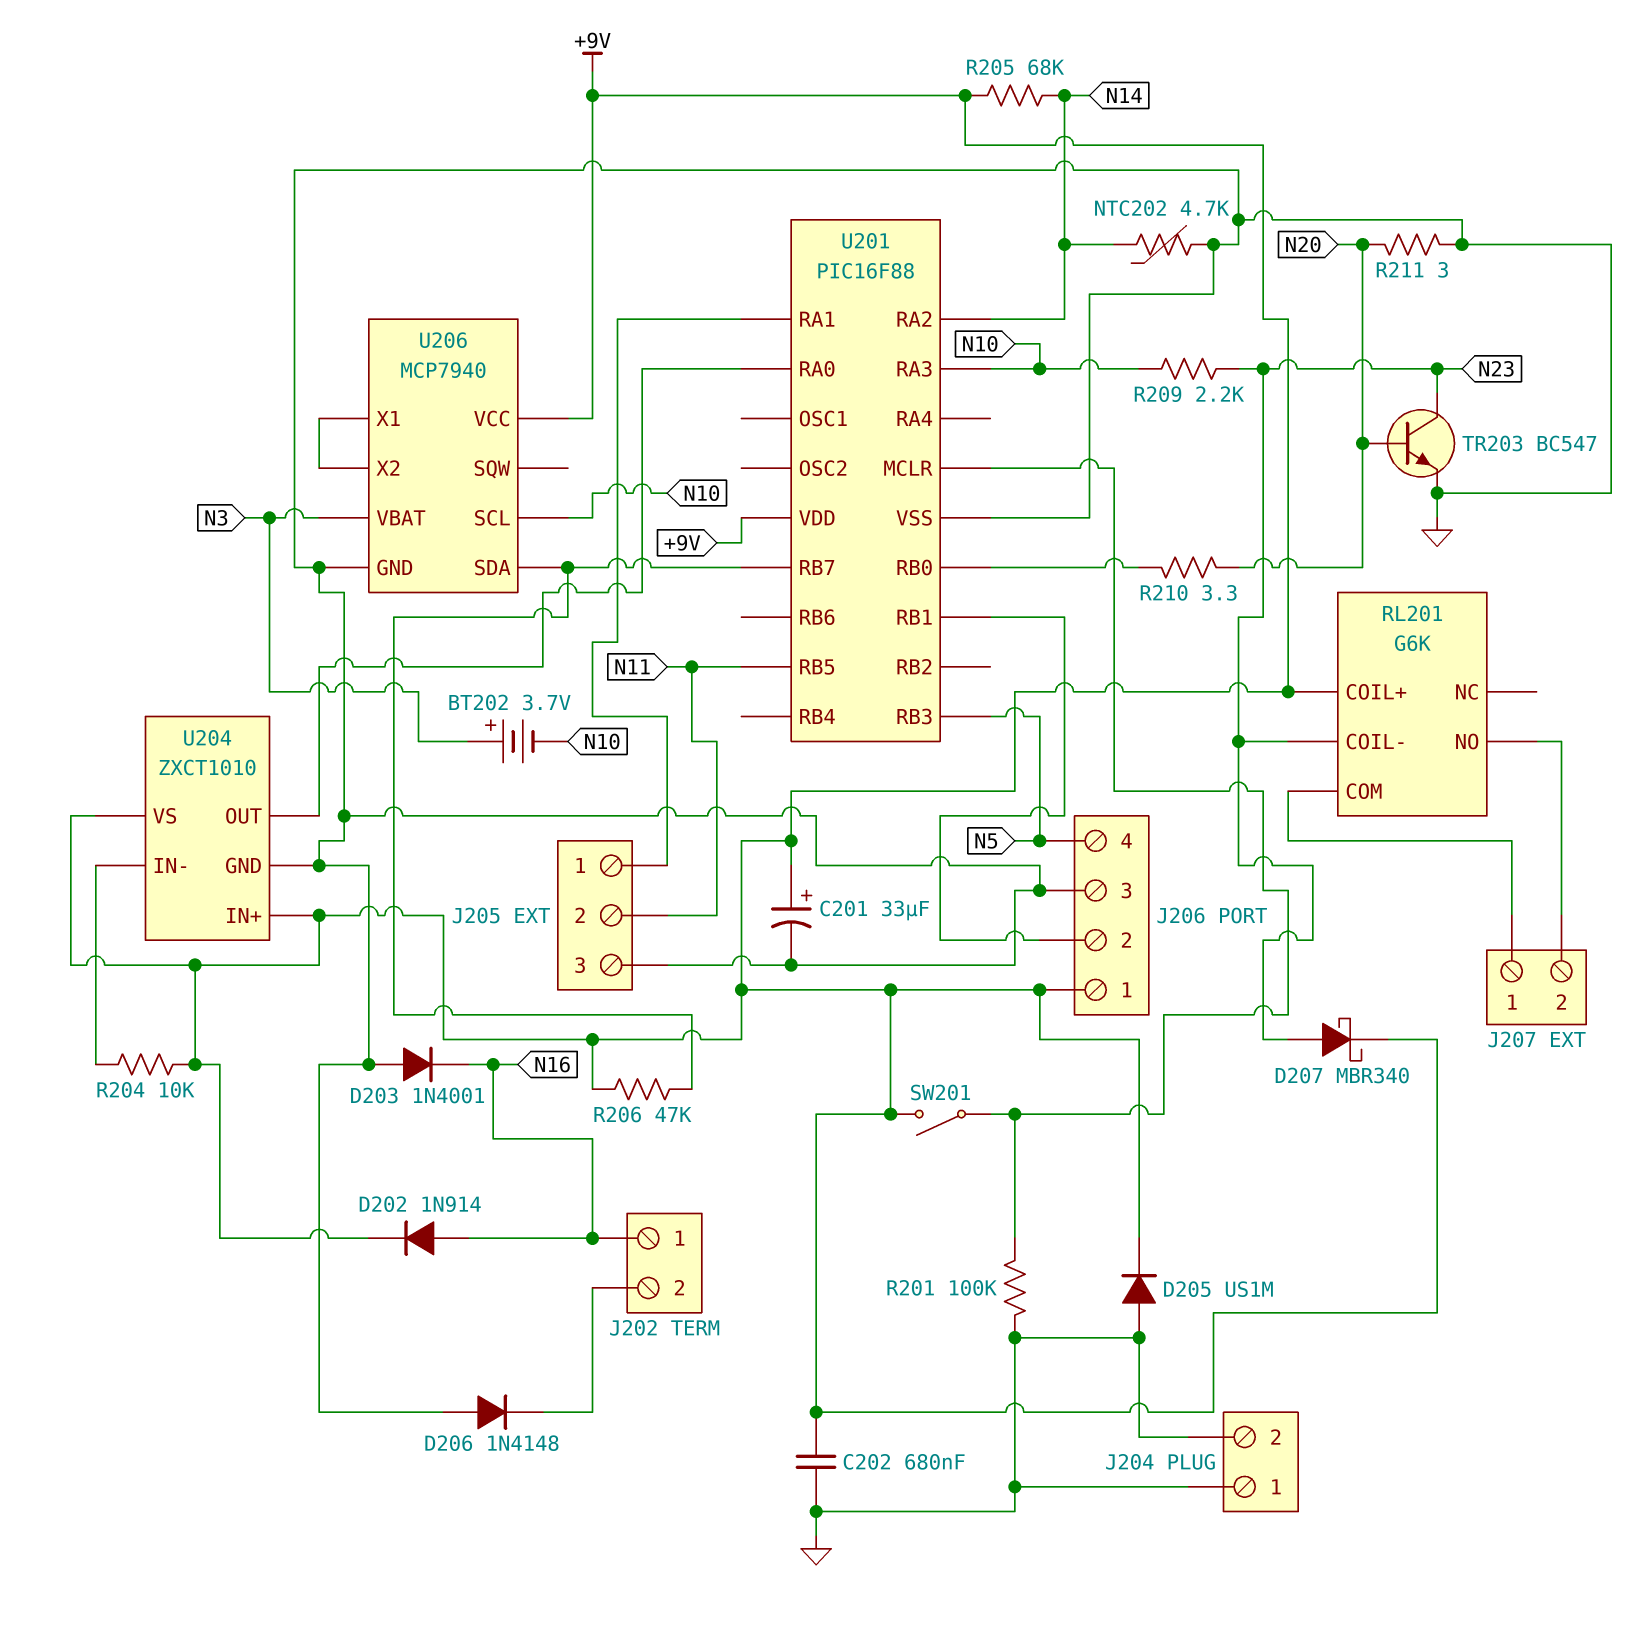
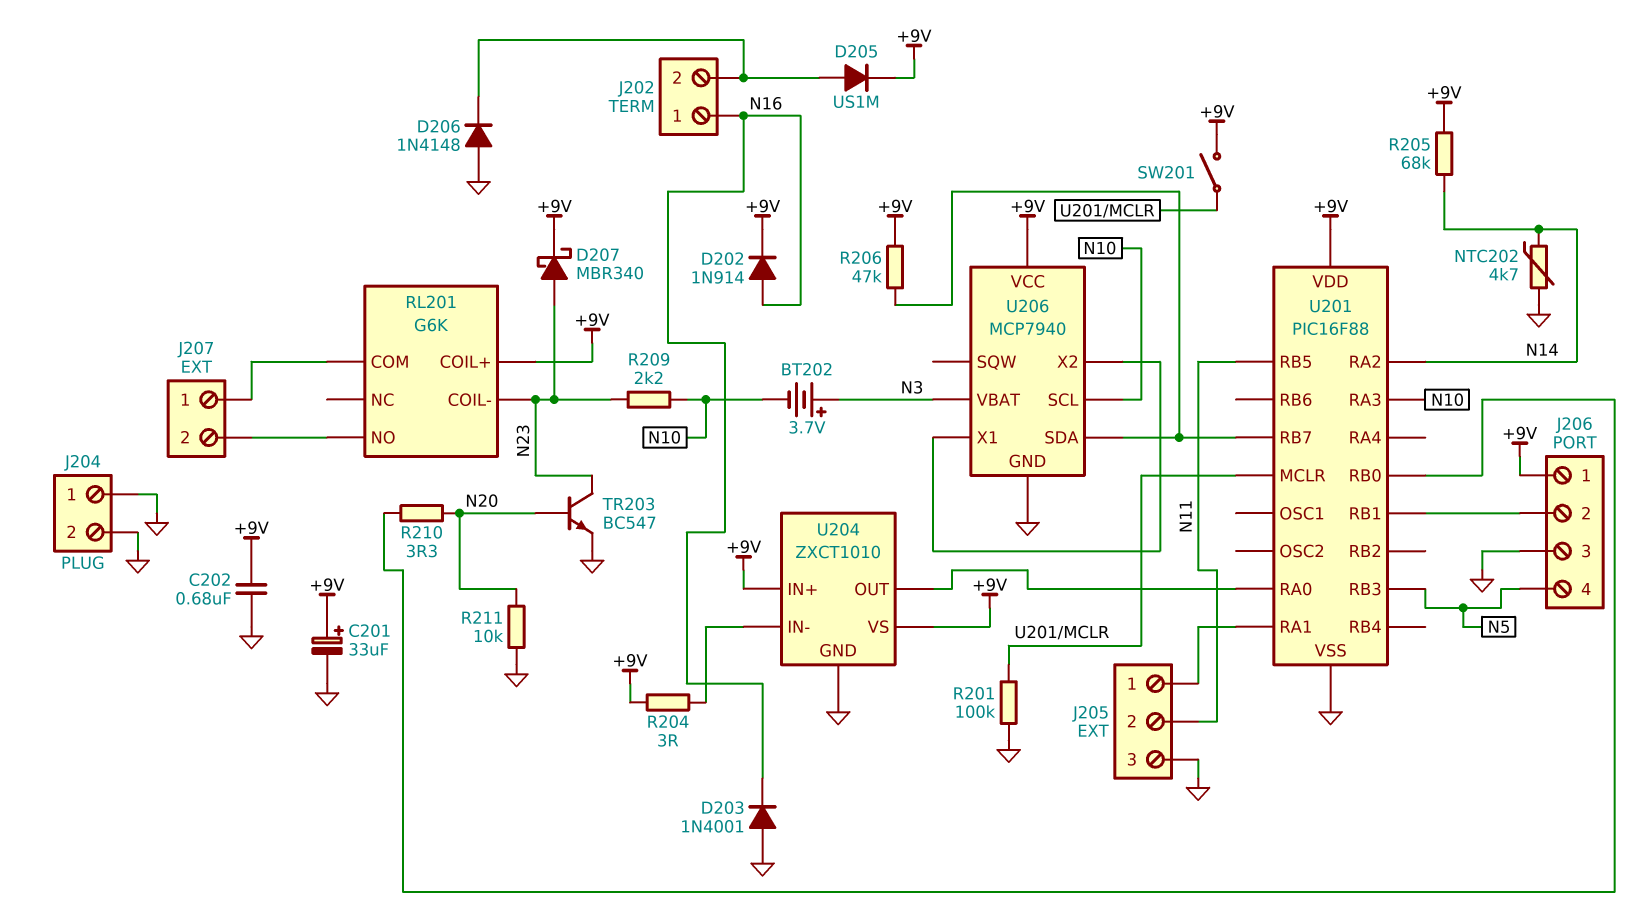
D205: diode US1M (A GND, K +9V) -> diode US1M (A J202/2, K +9V)
R204: 10k (+9V, U204/IN-) -> 3 (+9V, U204/IN-)
R211: 3 (GND, N20) -> 10k (GND, N20)

